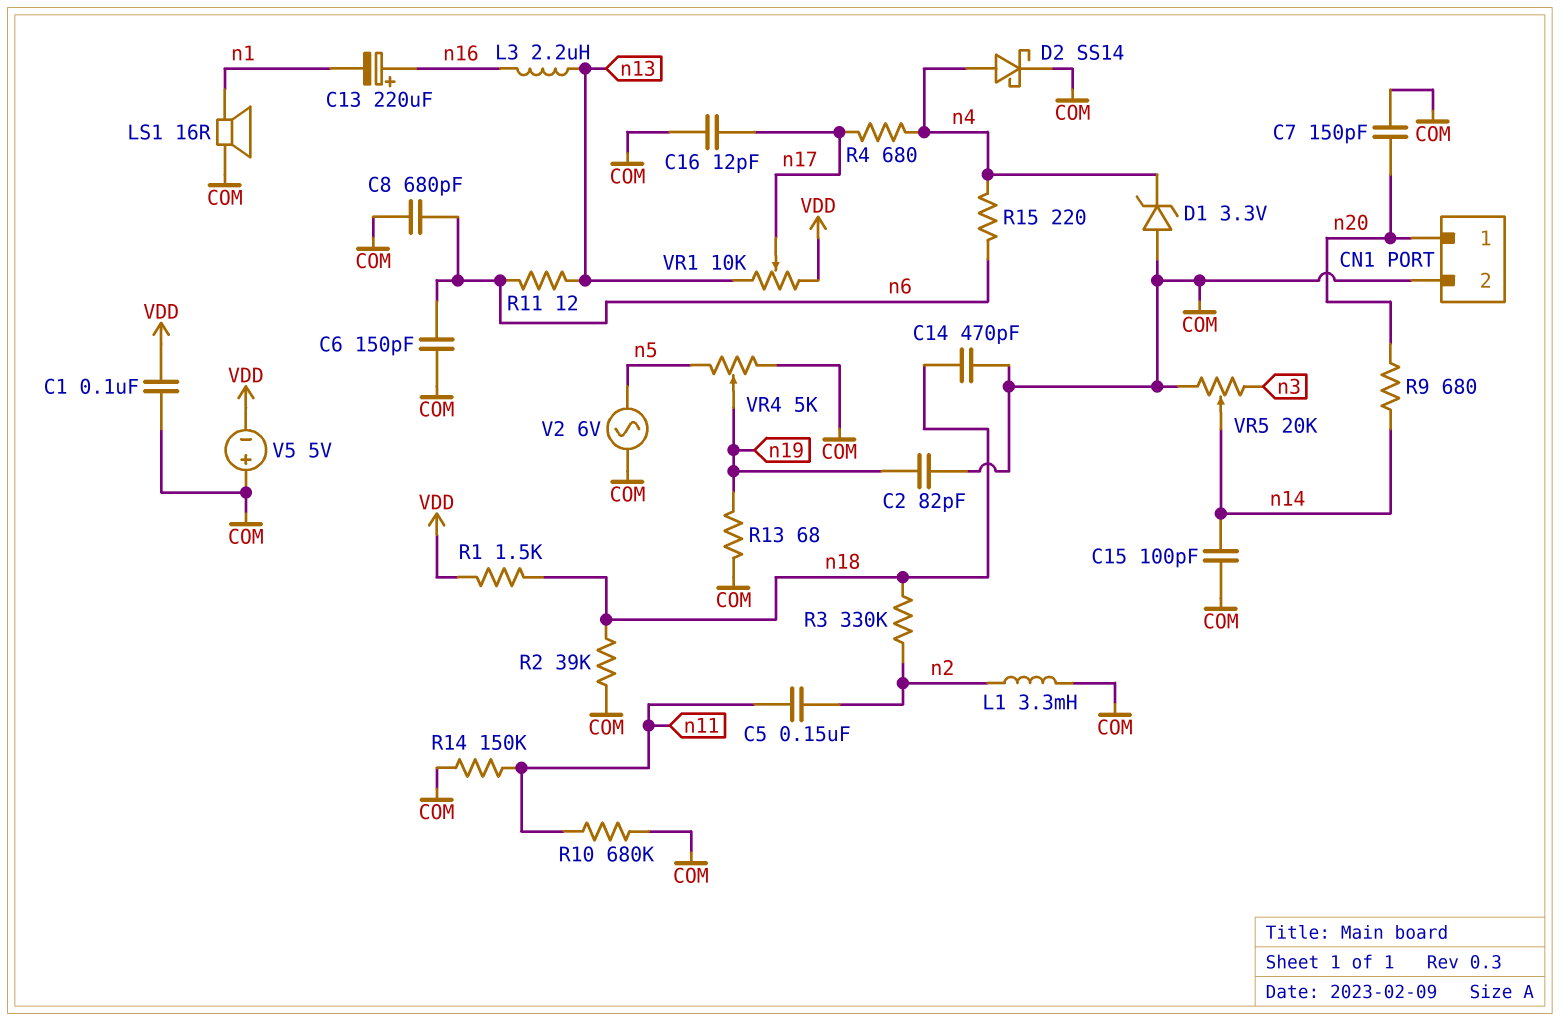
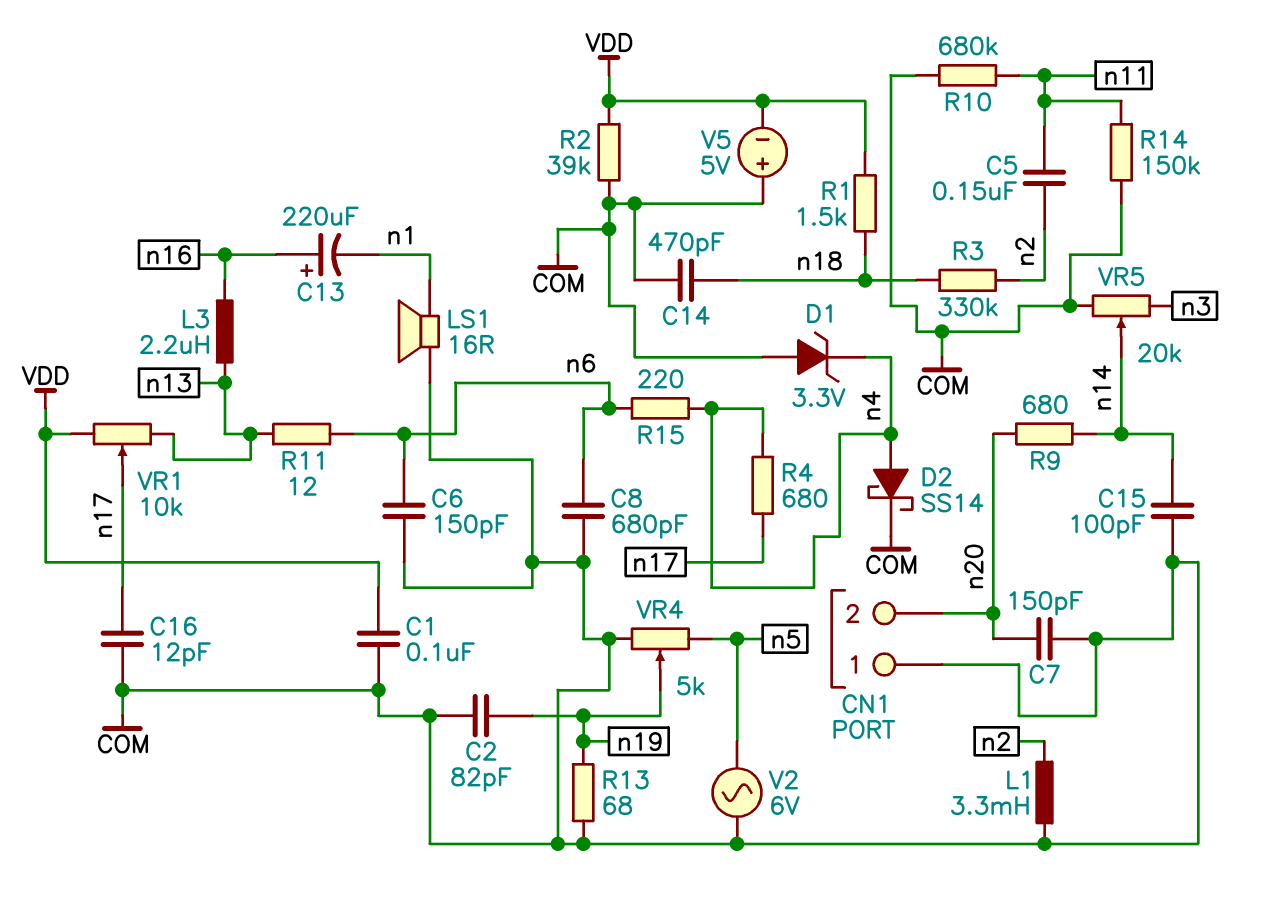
CN1 pin 1: n20 -> COM
CN1 pin 2: COM -> n20
R2: 39k (COM, n18) -> 39k (COM, VDD)

